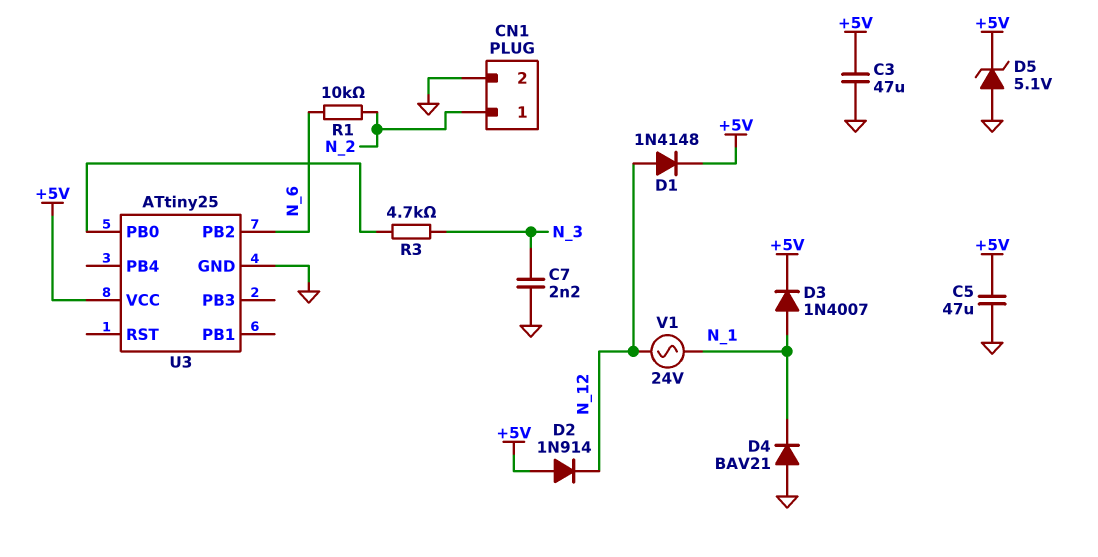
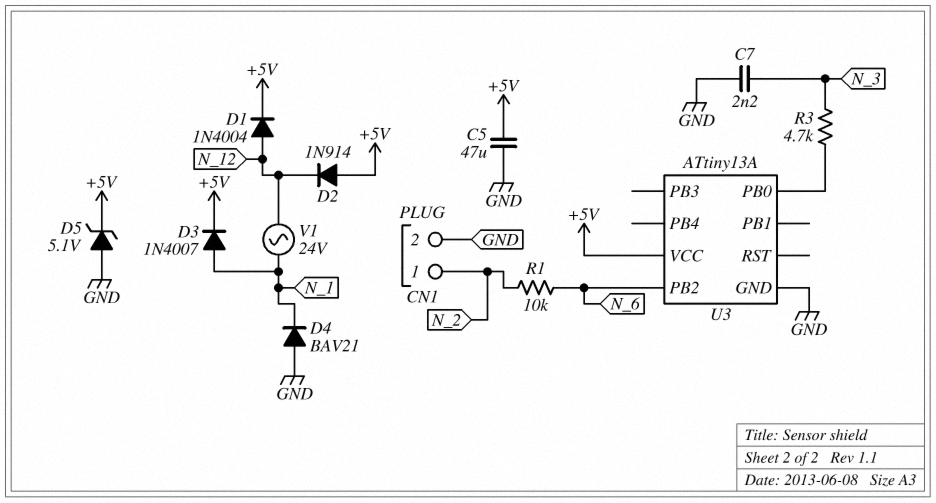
C3: 47uF (+5V, GND) -> none
D1: diode 1N4148 (A N_12, K +5V) -> diode 1N4004 (A N_12, K +5V)
U3: ATtiny25 -> ATtiny13A

